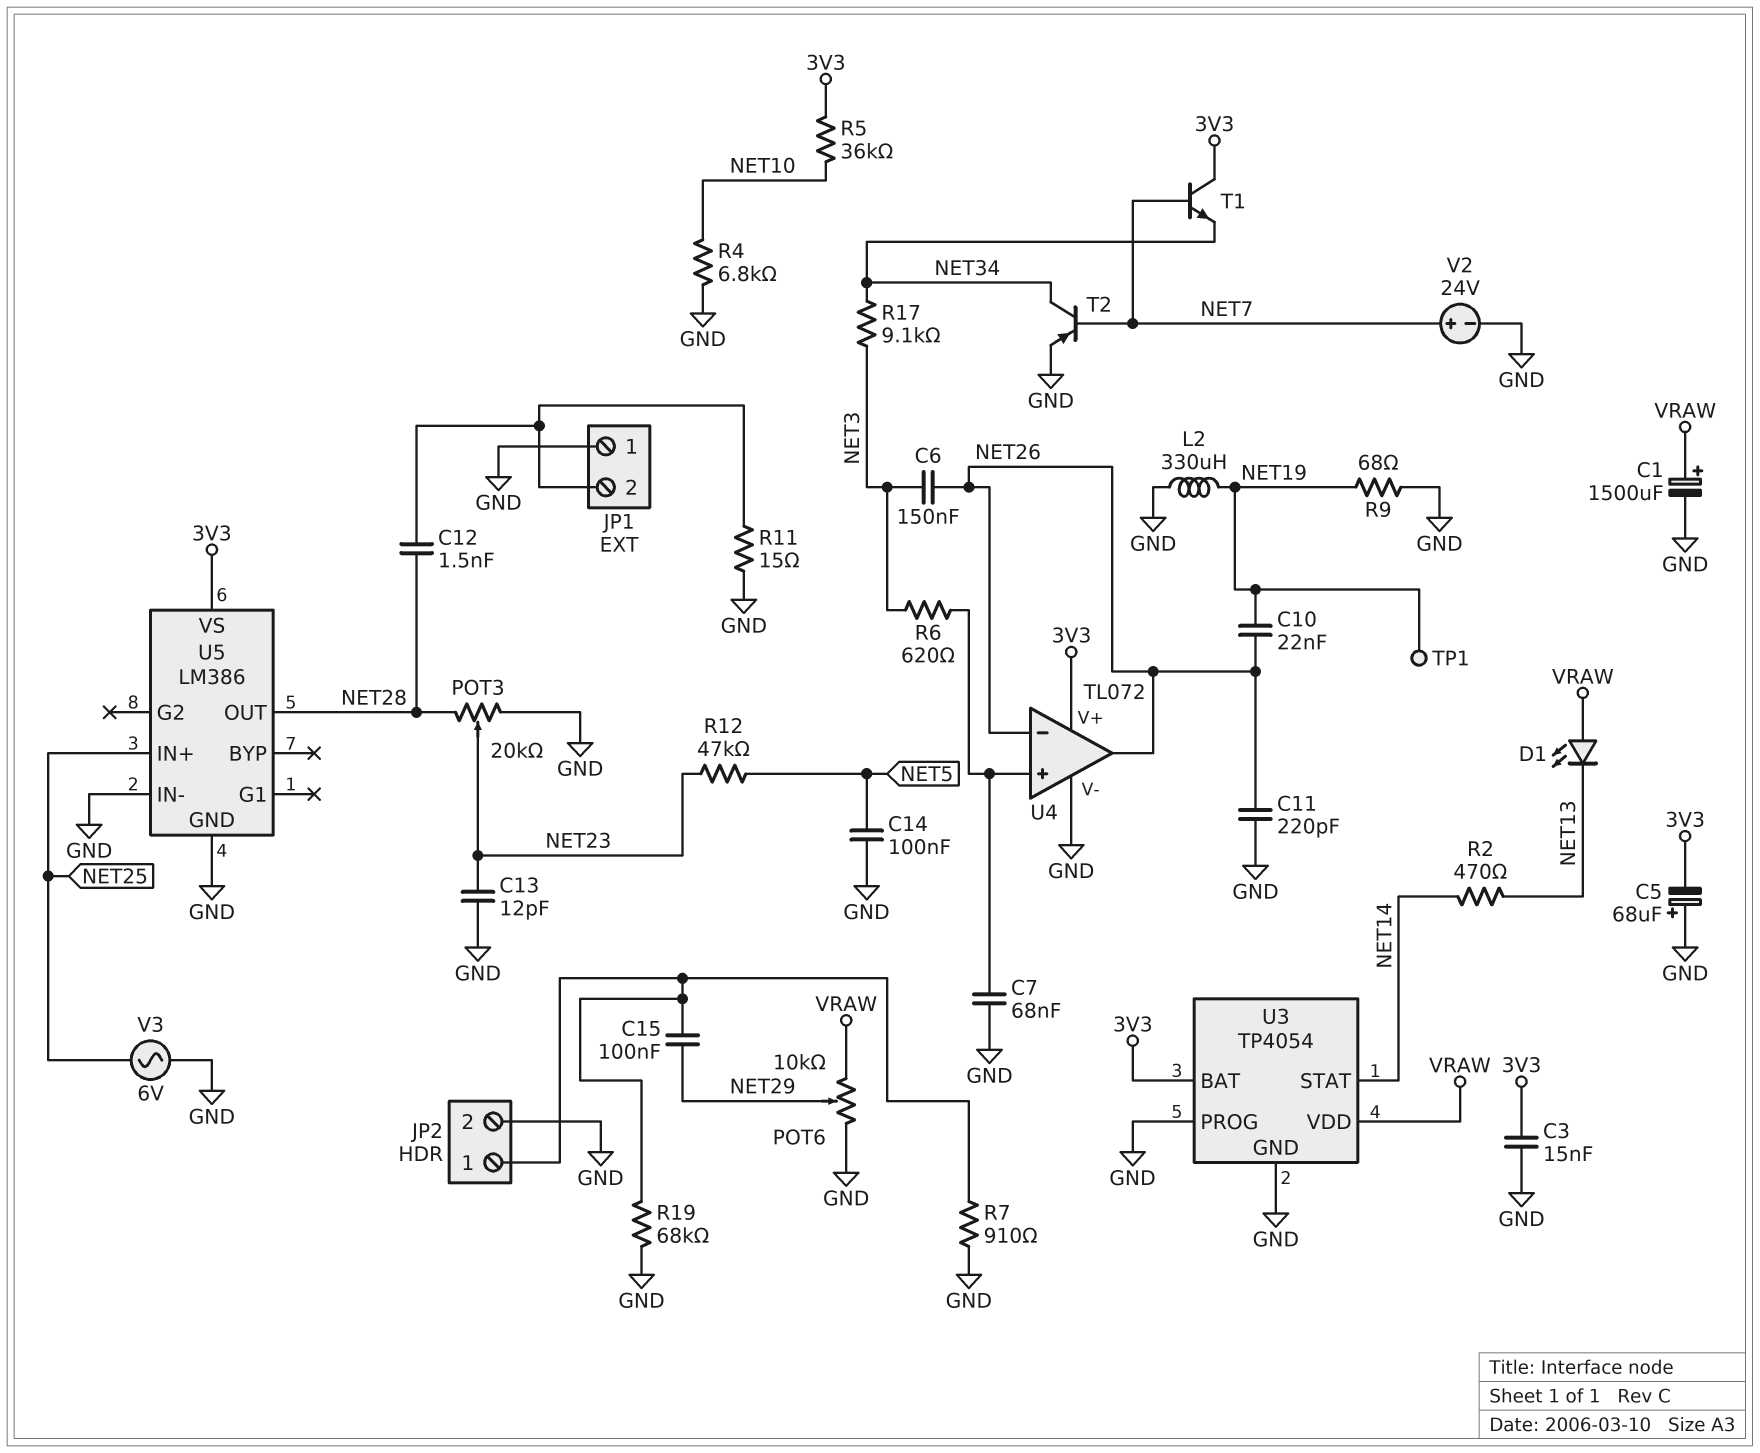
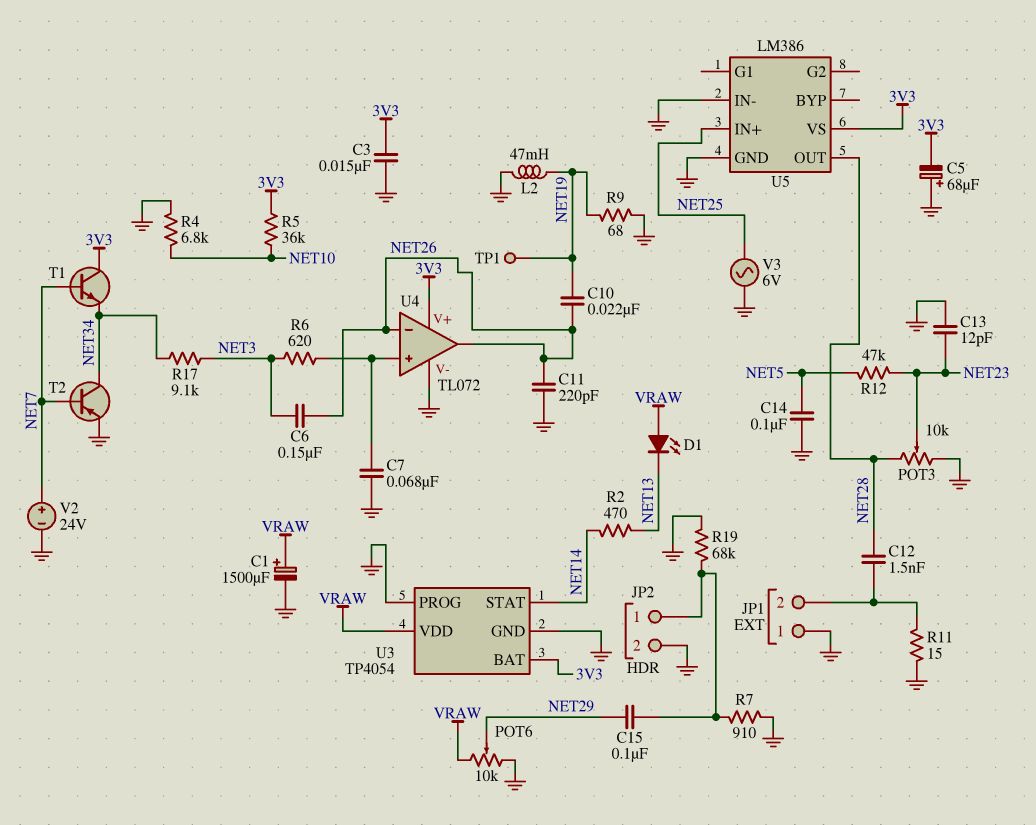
L2: 330uH (GND, NET19) -> 47mH (GND, NET19)
POT3: 20k (GND, NET28, wiper NET23) -> 10k (GND, NET28, wiper NET23)

